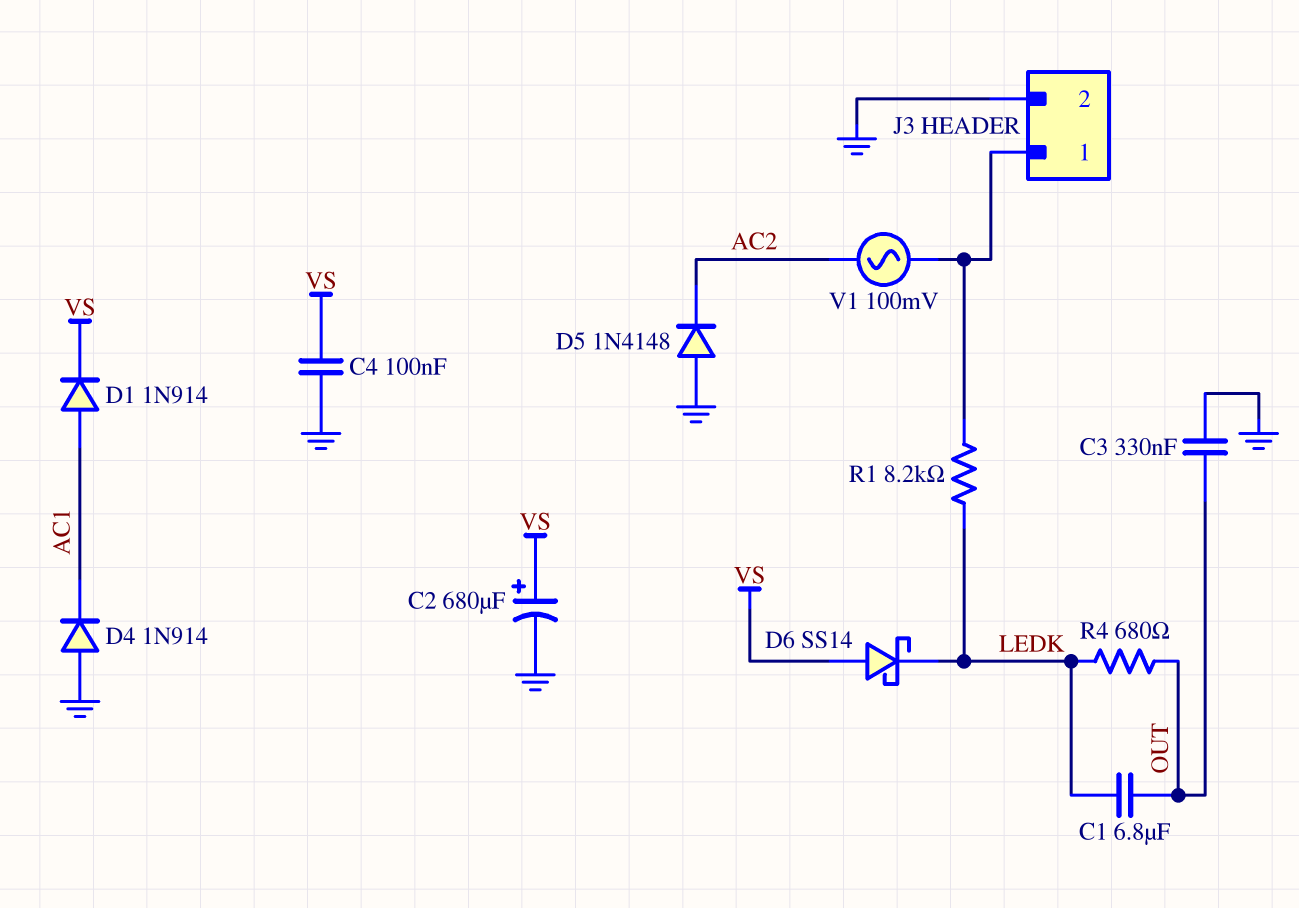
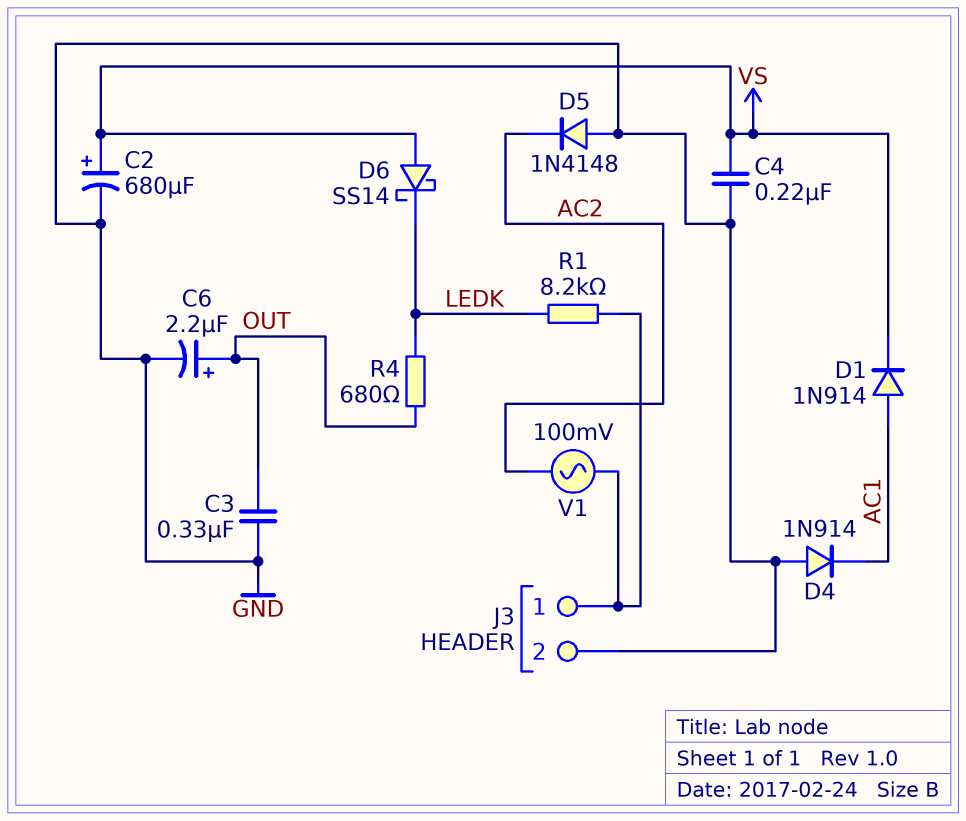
C1: 6.8uF (LEDK, OUT) -> none
C4: 100nF (GND, VS) -> 220nF (GND, VS)
C6: none -> 2.2uF (plus OUT, minus GND)

